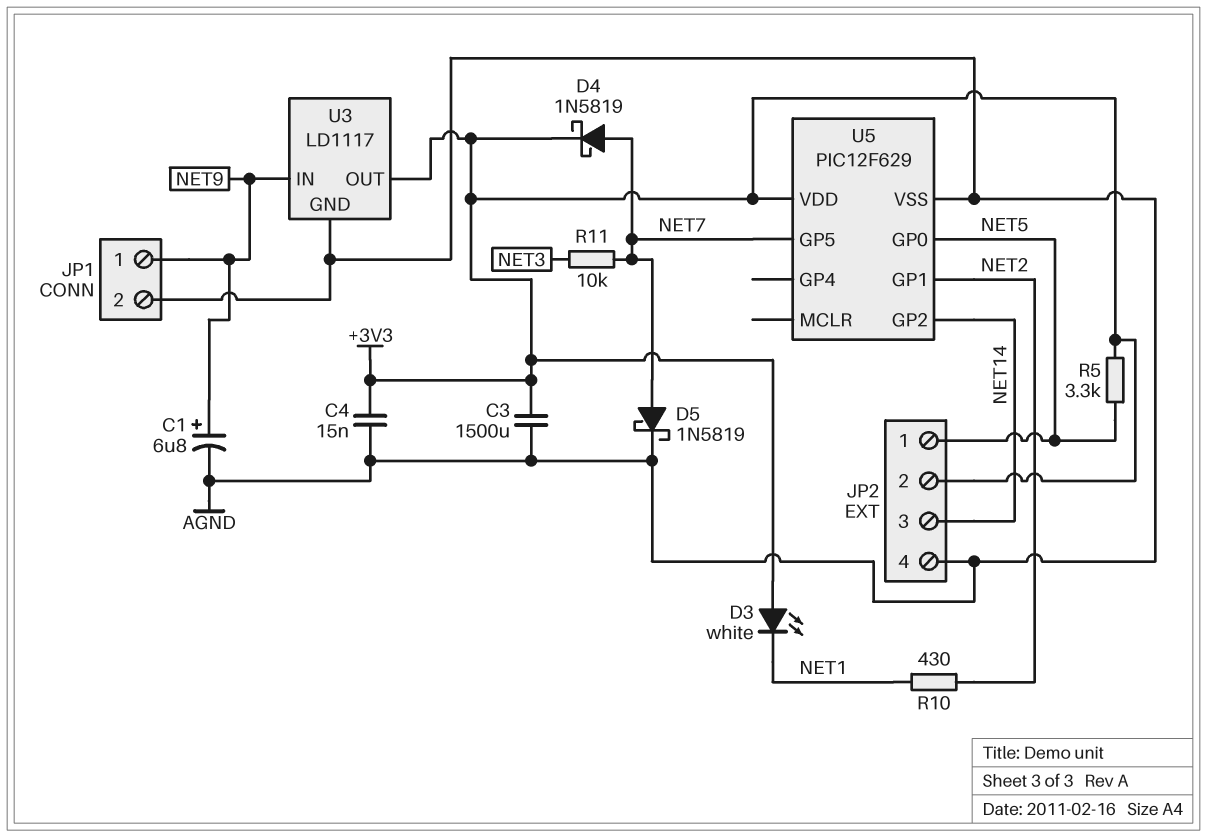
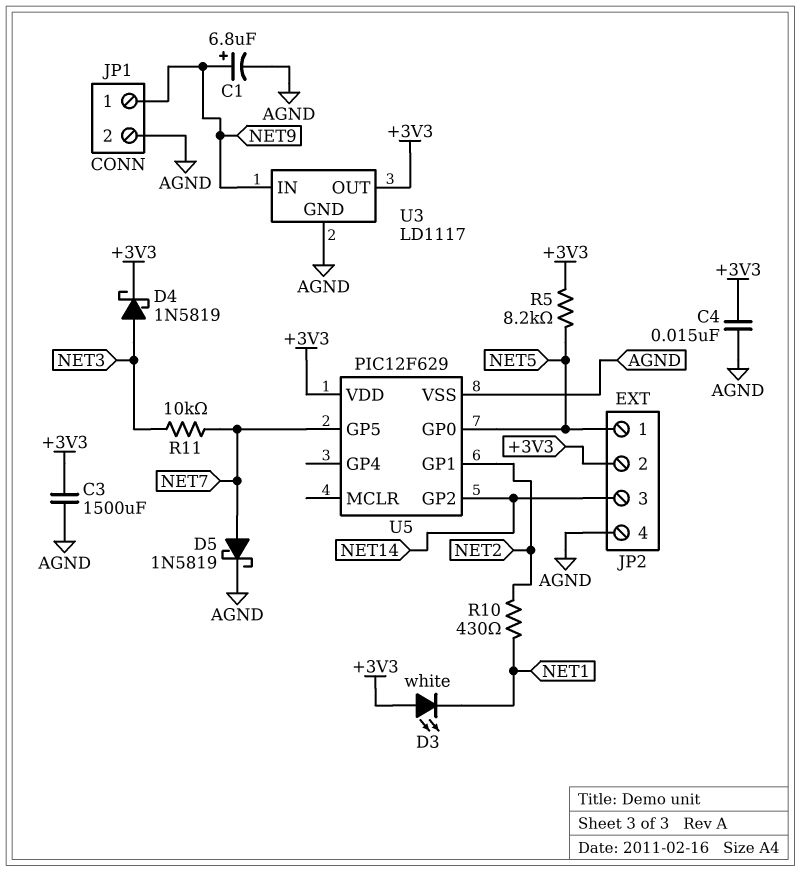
D4: schottky 1N5819 (A NET7, K +3V3) -> schottky 1N5819 (A NET3, K +3V3)
R5: 3.3k (+3V3, NET5) -> 8.2k (+3V3, NET5)

